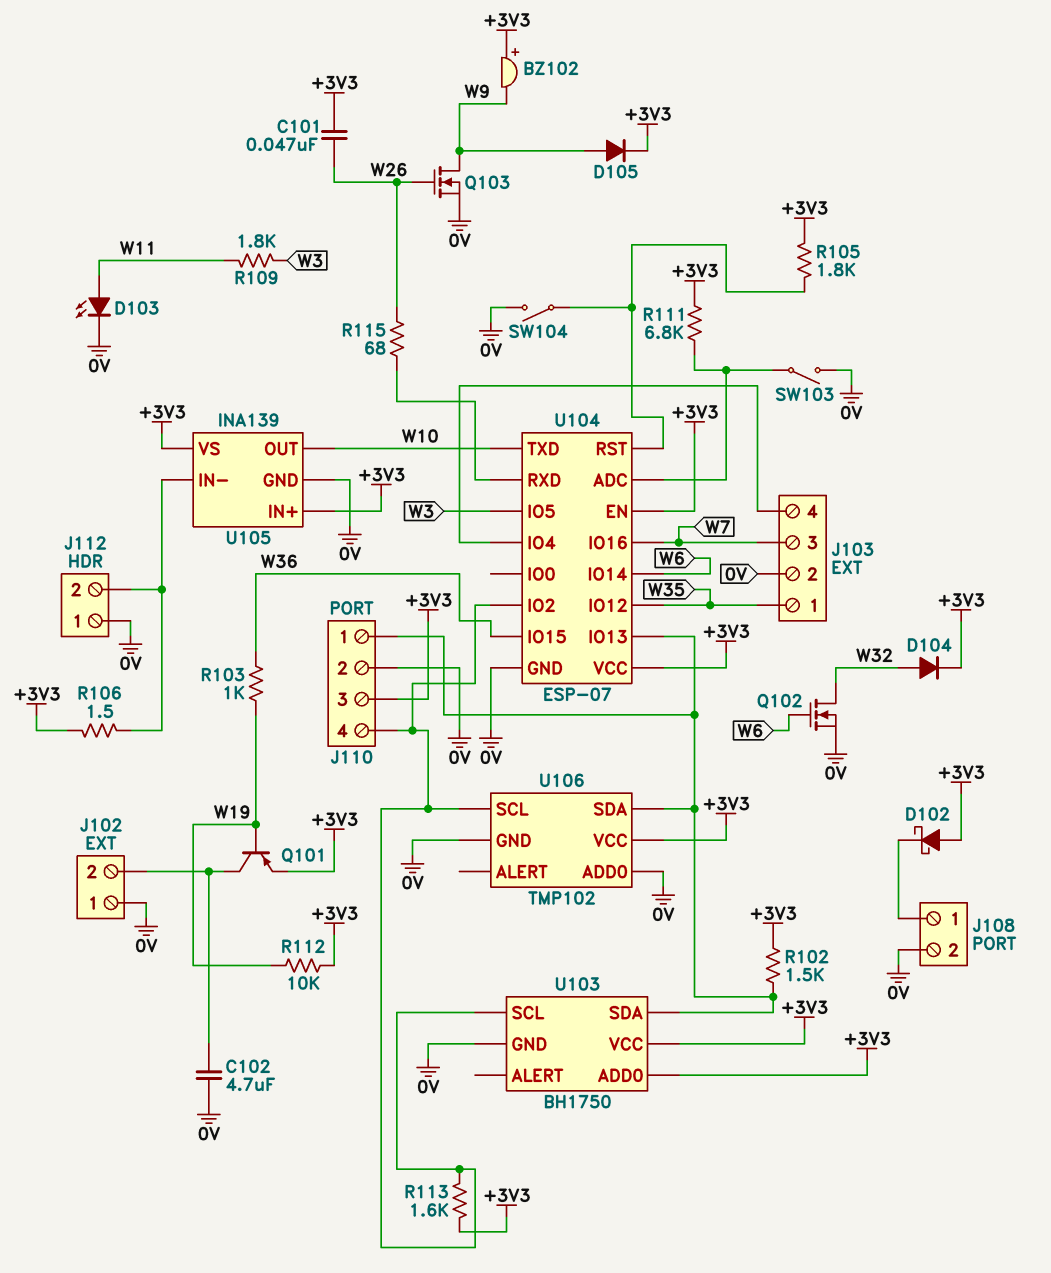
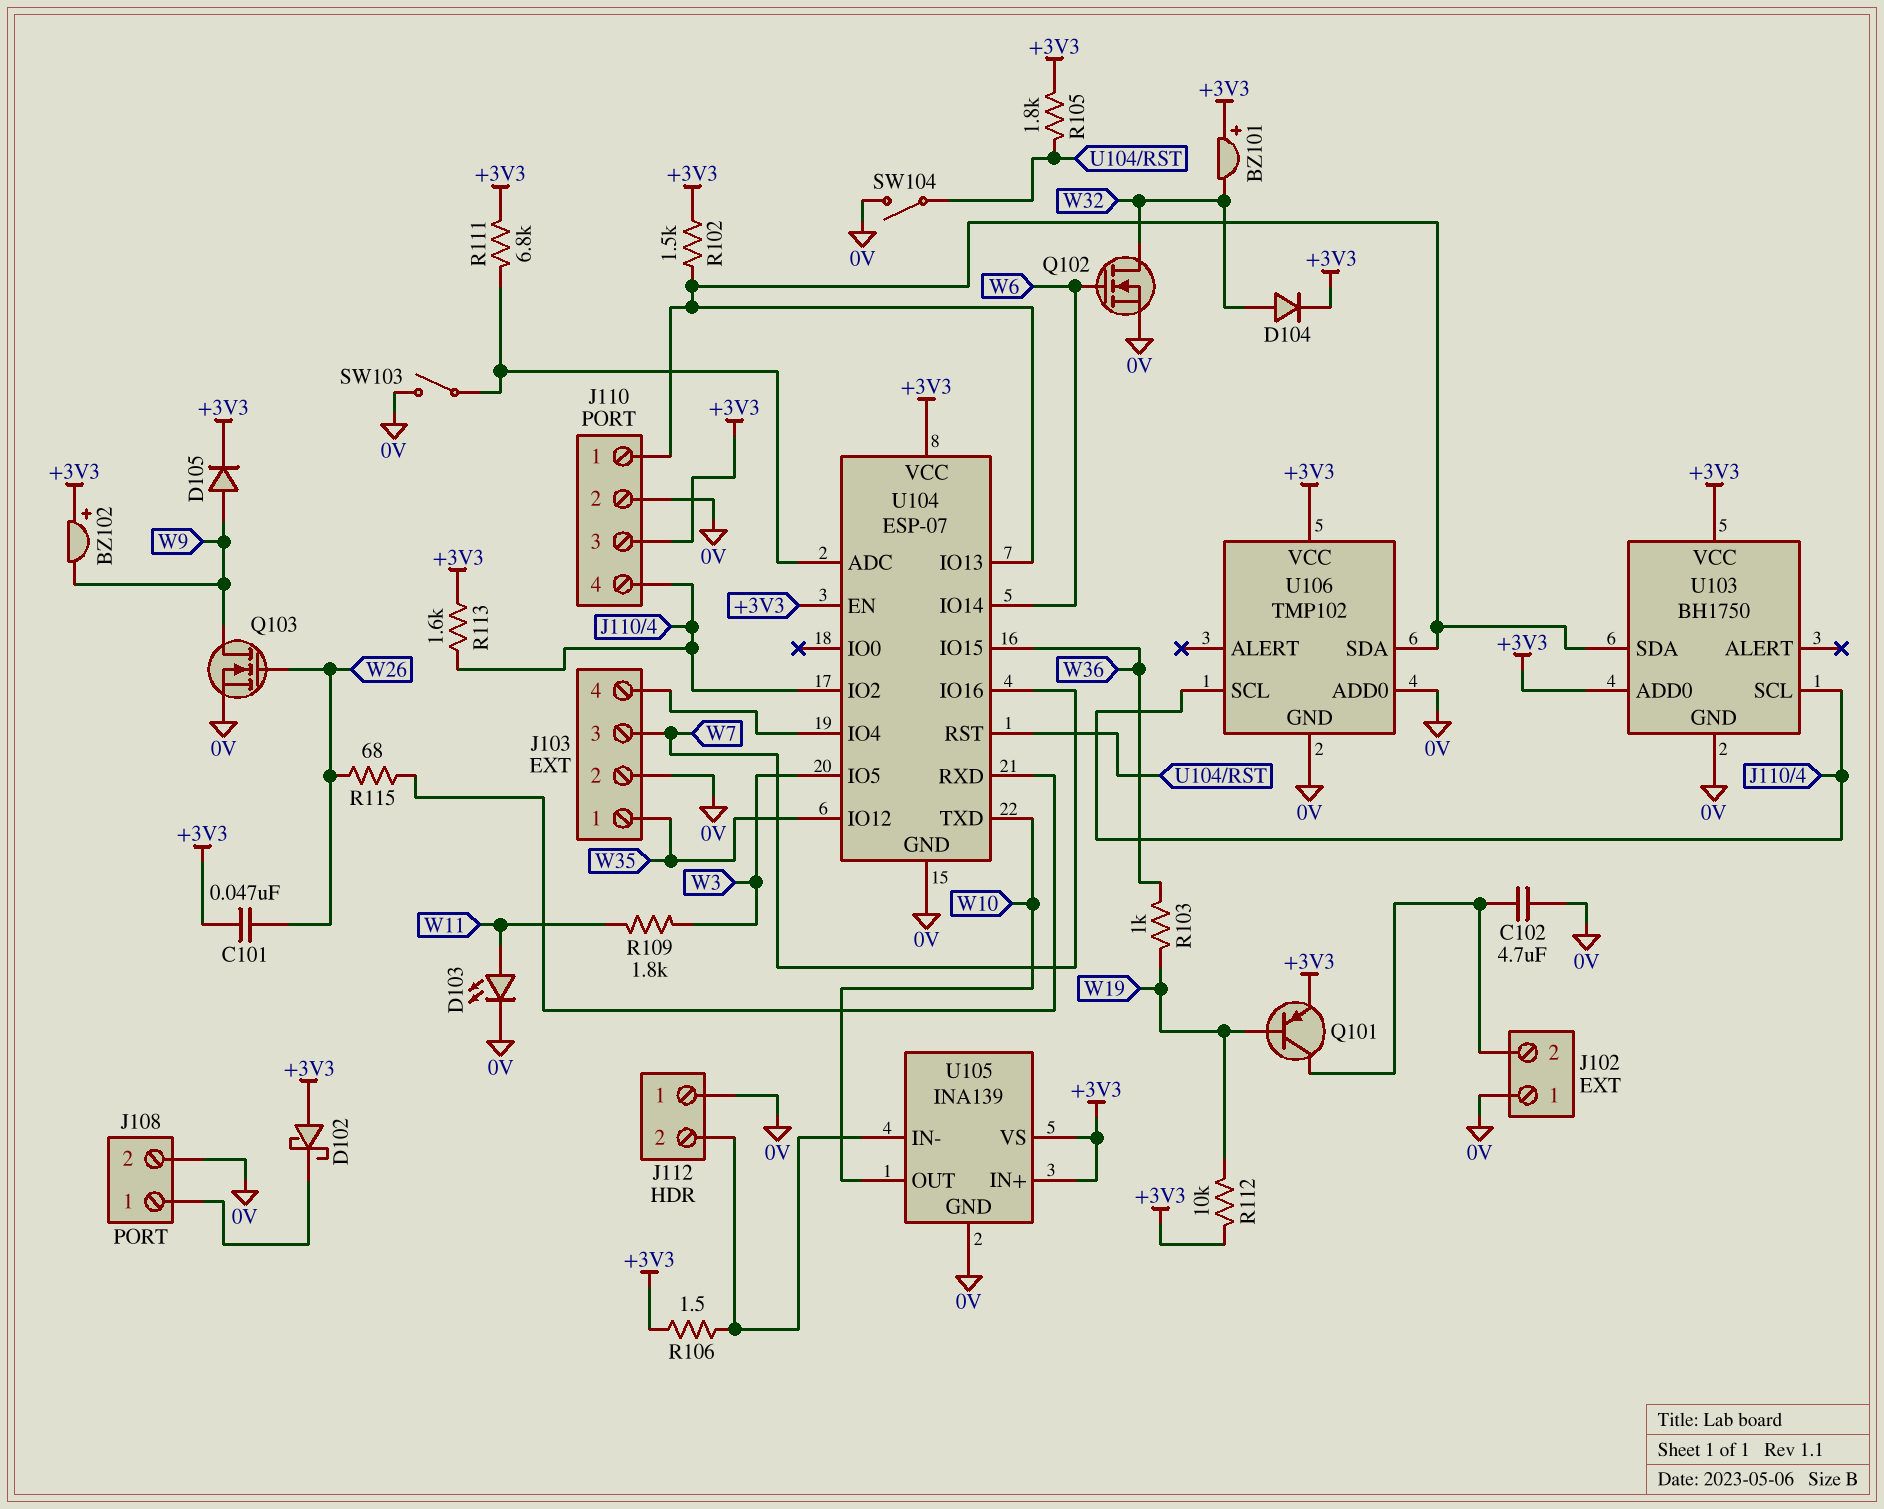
BZ101: none -> buzzer (plus +3V3, minus W32)

